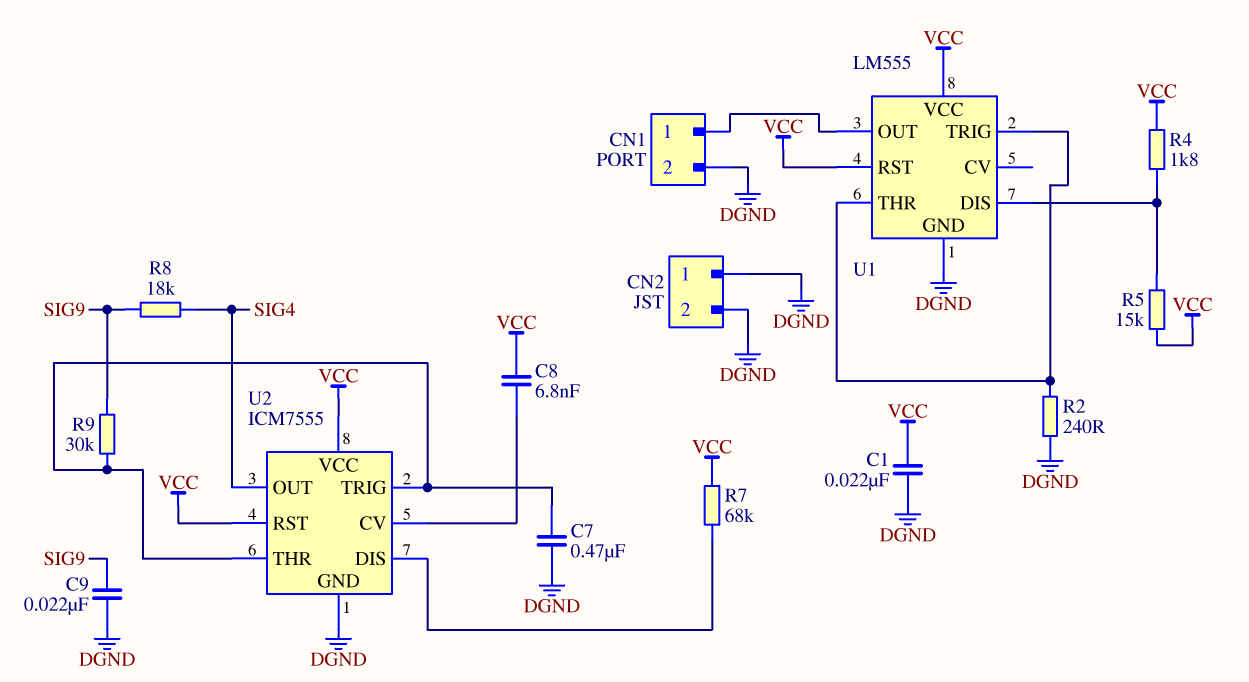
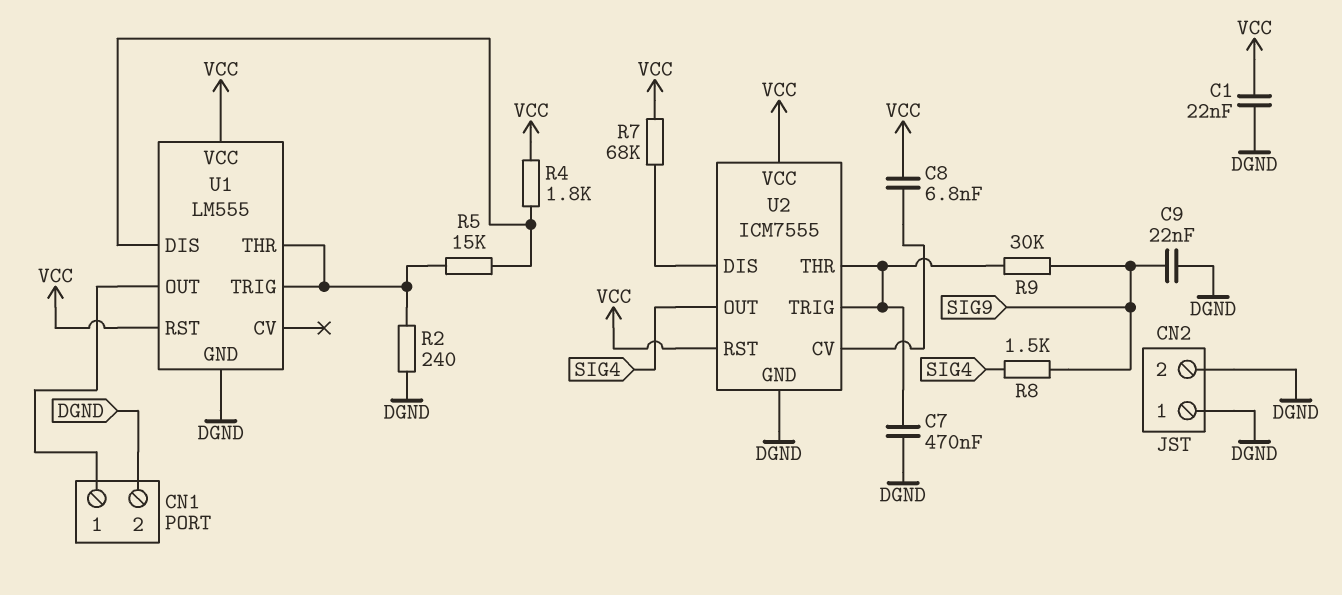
R5: 15k (U1/DIS, VCC) -> 15k (U1/DIS, U1/THR)
R8: 18k (SIG4, SIG9) -> 1.5k (SIG4, SIG9)

